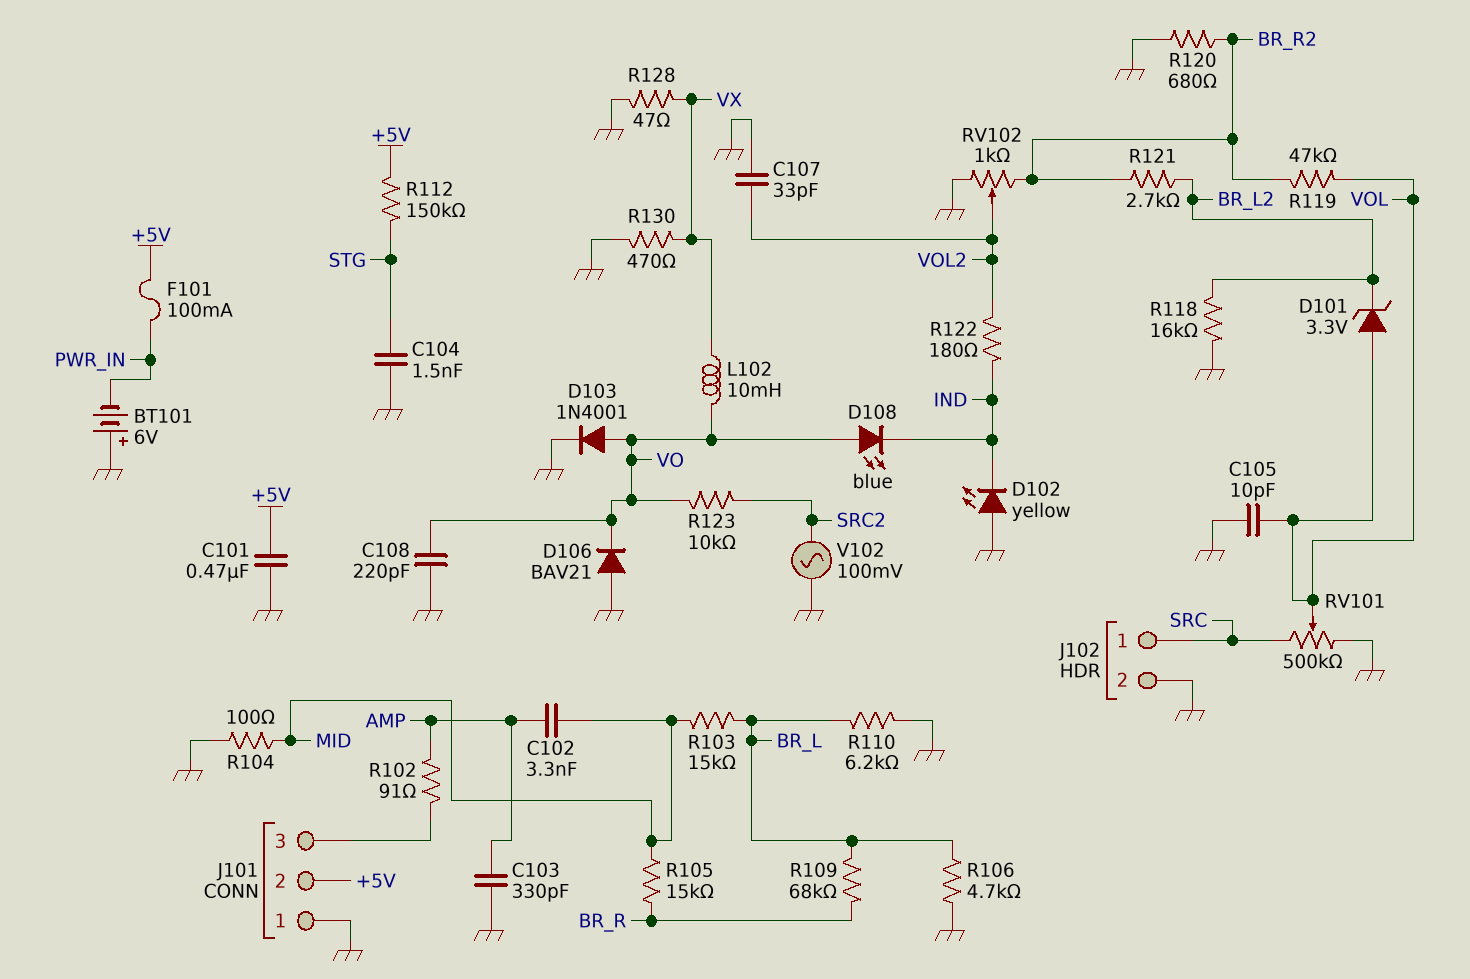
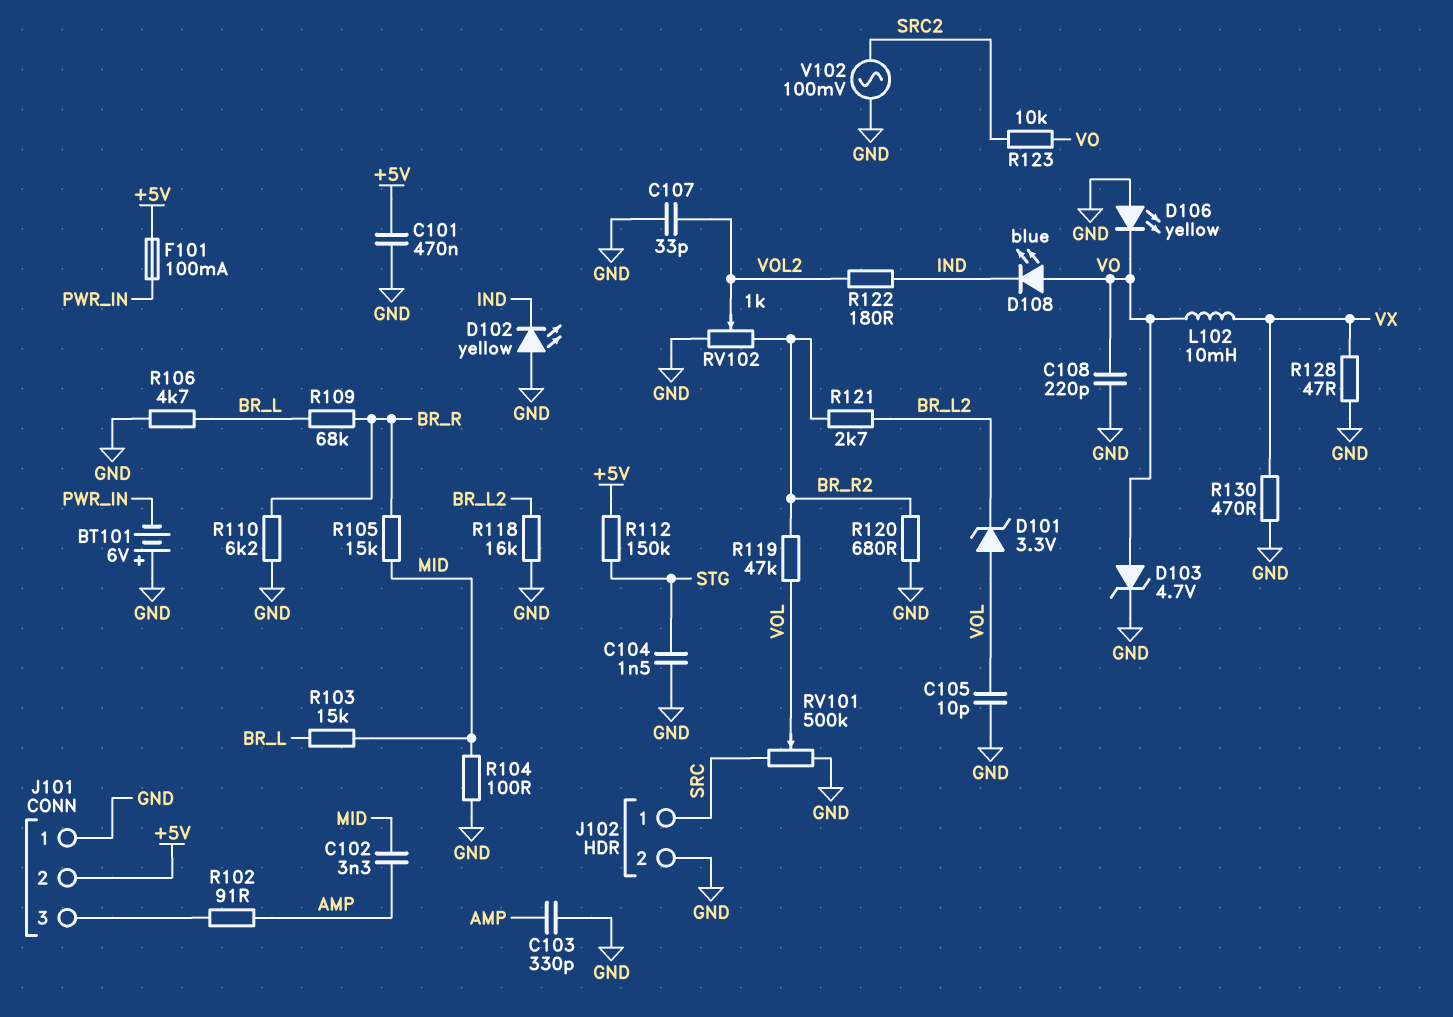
D103: diode 1N4001 (A VO, K GND) -> zener 4.7V (A VO, K GND)
D106: diode BAV21 (A GND, K VO) -> LED yellow (A GND, K VO)
R110: 6.2k (BR_L, GND) -> 6.2k (BR_R, GND)

